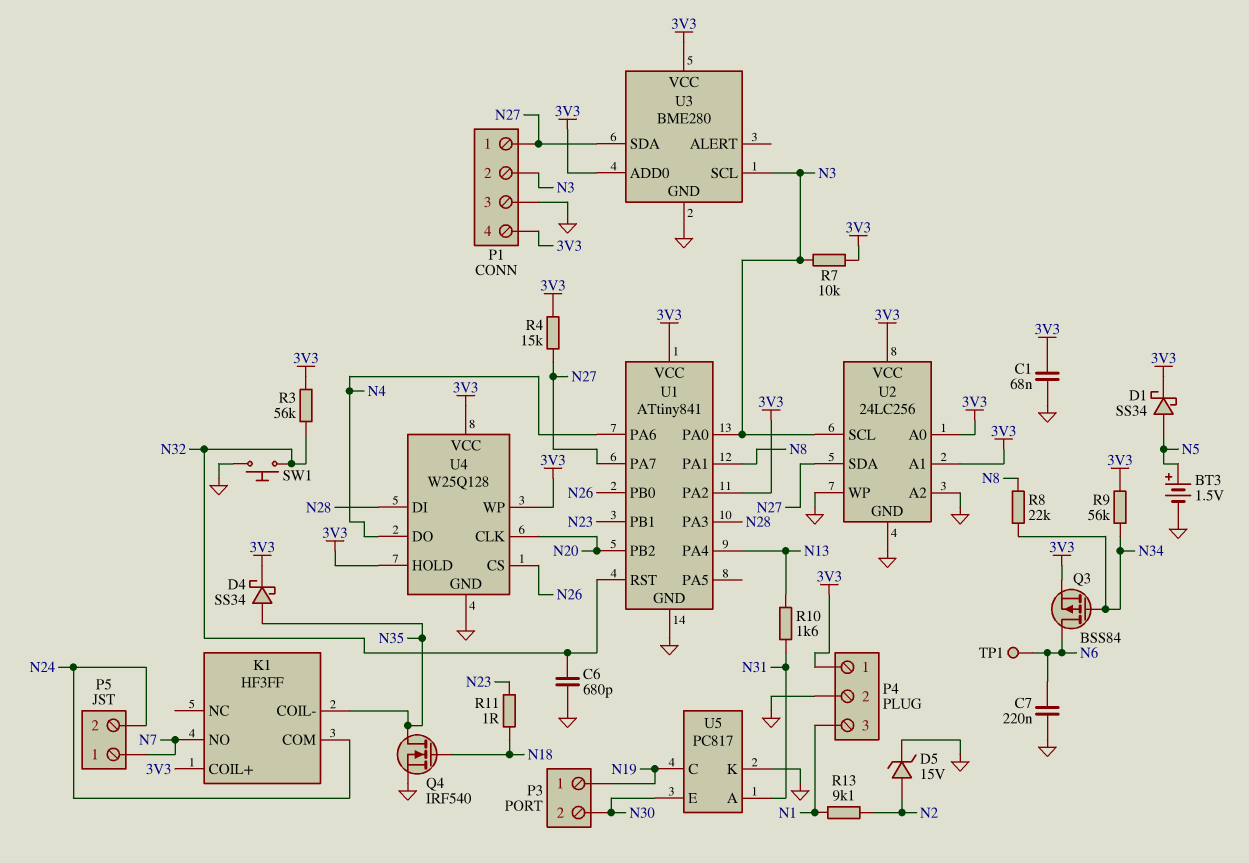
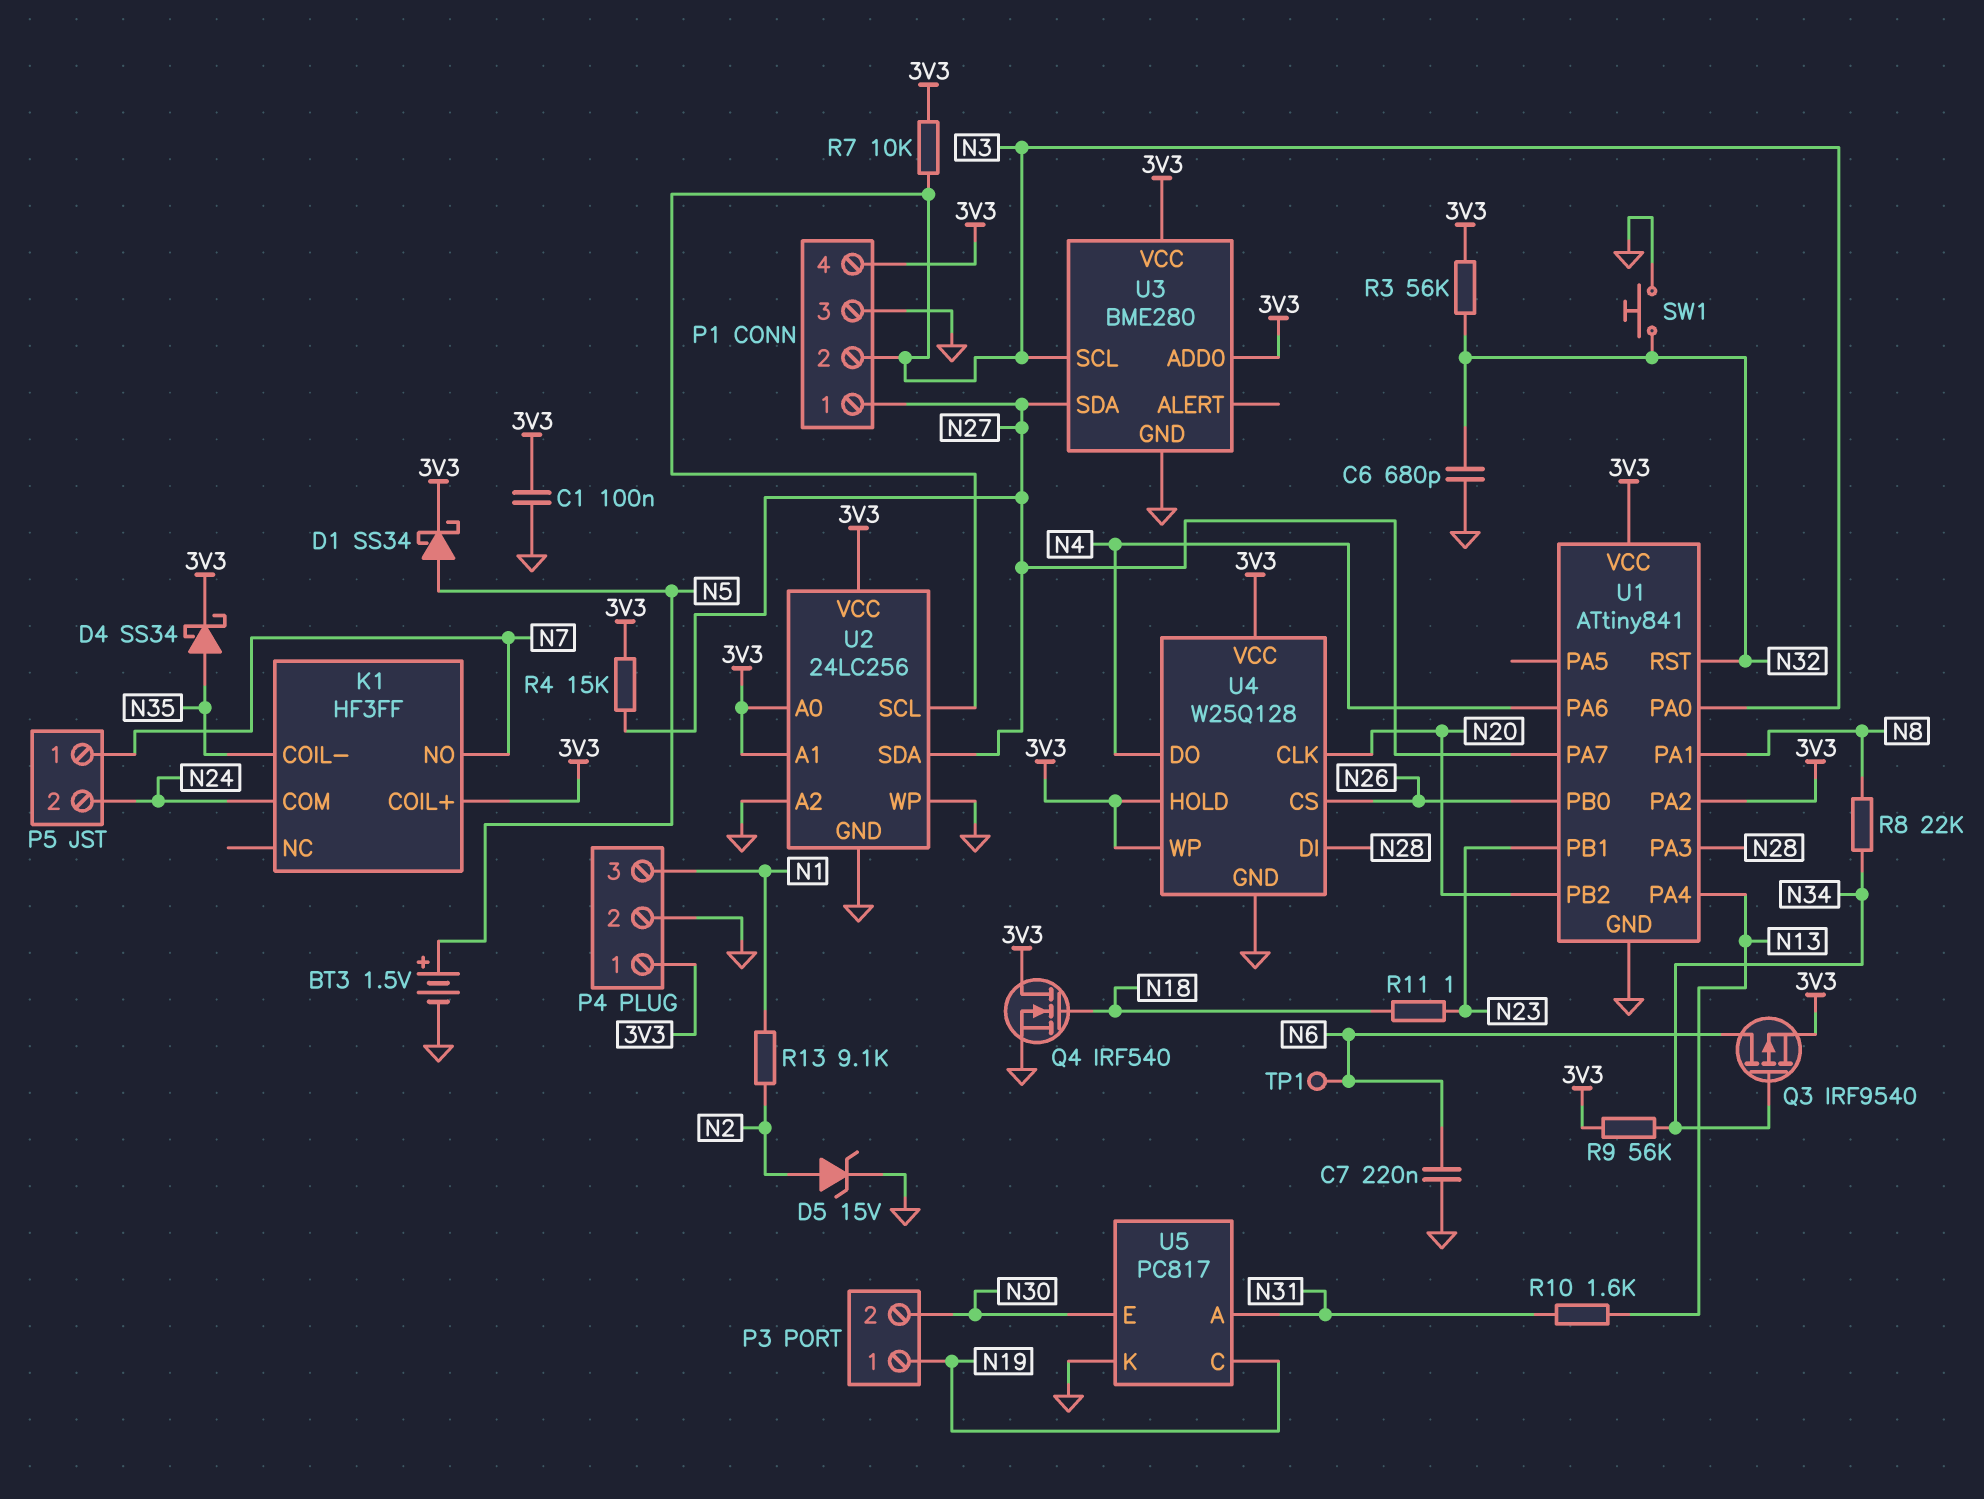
C1: 68nF (3V3, GND) -> 100nF (3V3, GND)
Q3: PMOS BSS84 (G N34, D N6, S 3V3) -> PMOS IRF9540 (G N34, D N6, S 3V3)
Q4: NMOS IRF540 (G N18, D N35, S GND) -> NMOS IRF540 (G N18, D 3V3, S GND)

